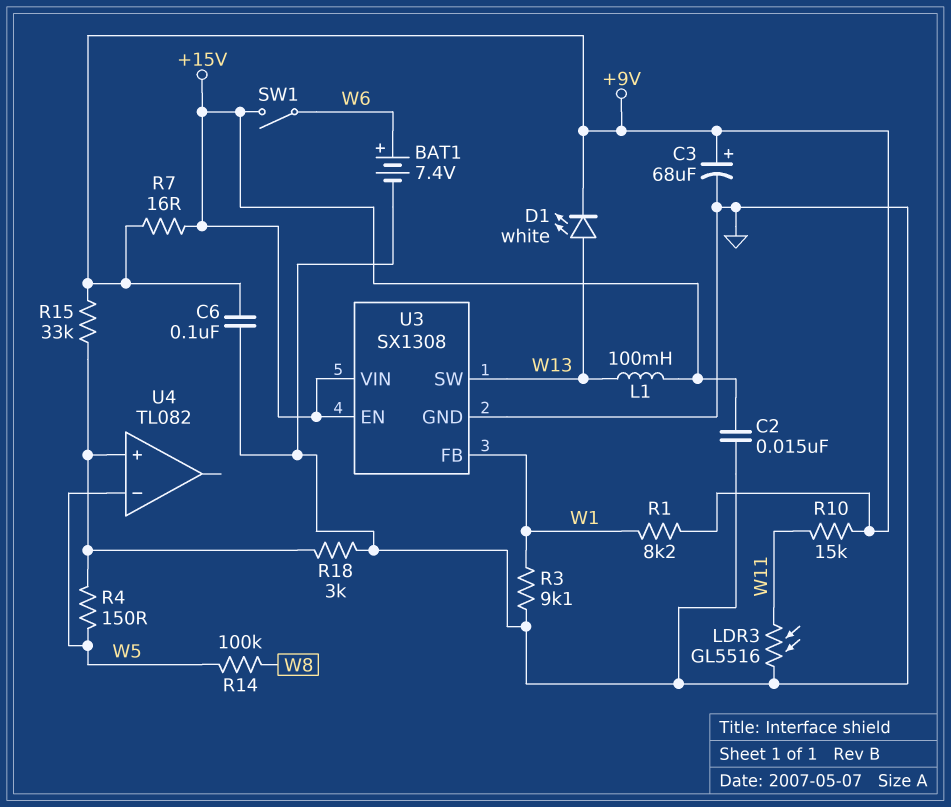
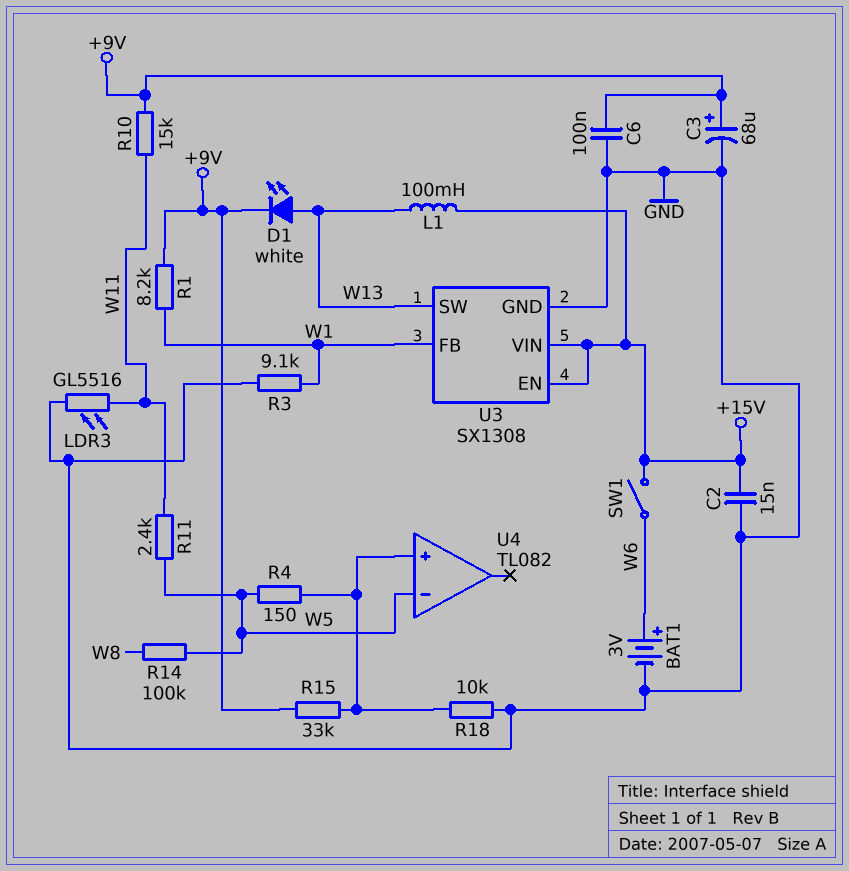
BAT1: 7.4V (plus W6, minus GND) -> 3V (plus W6, minus GND)
R7: 16 (+9V, +15V) -> none
R11: none -> 2.4k (W5, W11)
R18: 3k (GND, U4/in+) -> 10k (GND, U4/in+)

